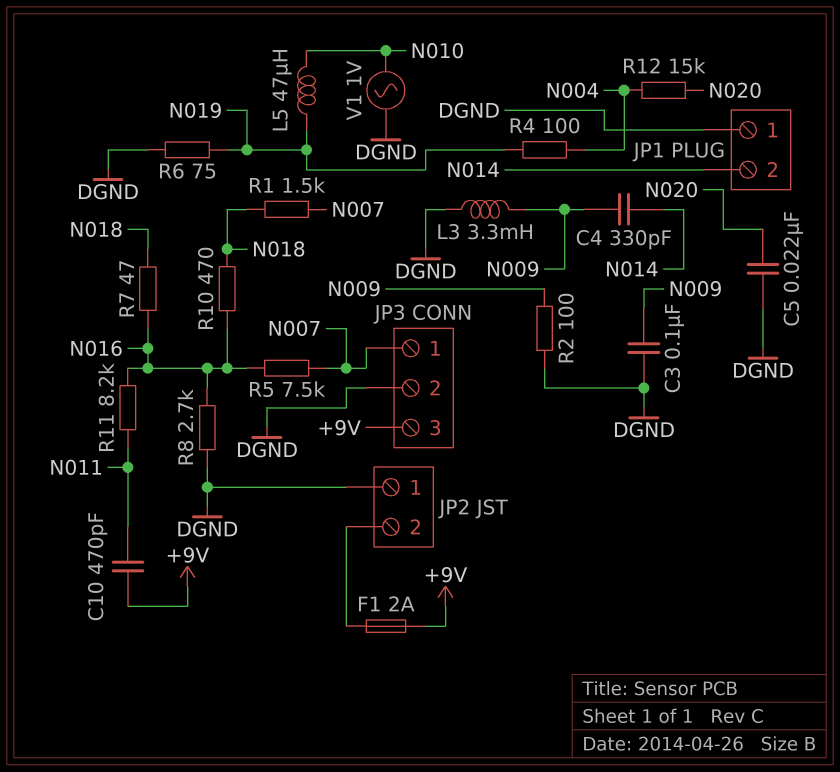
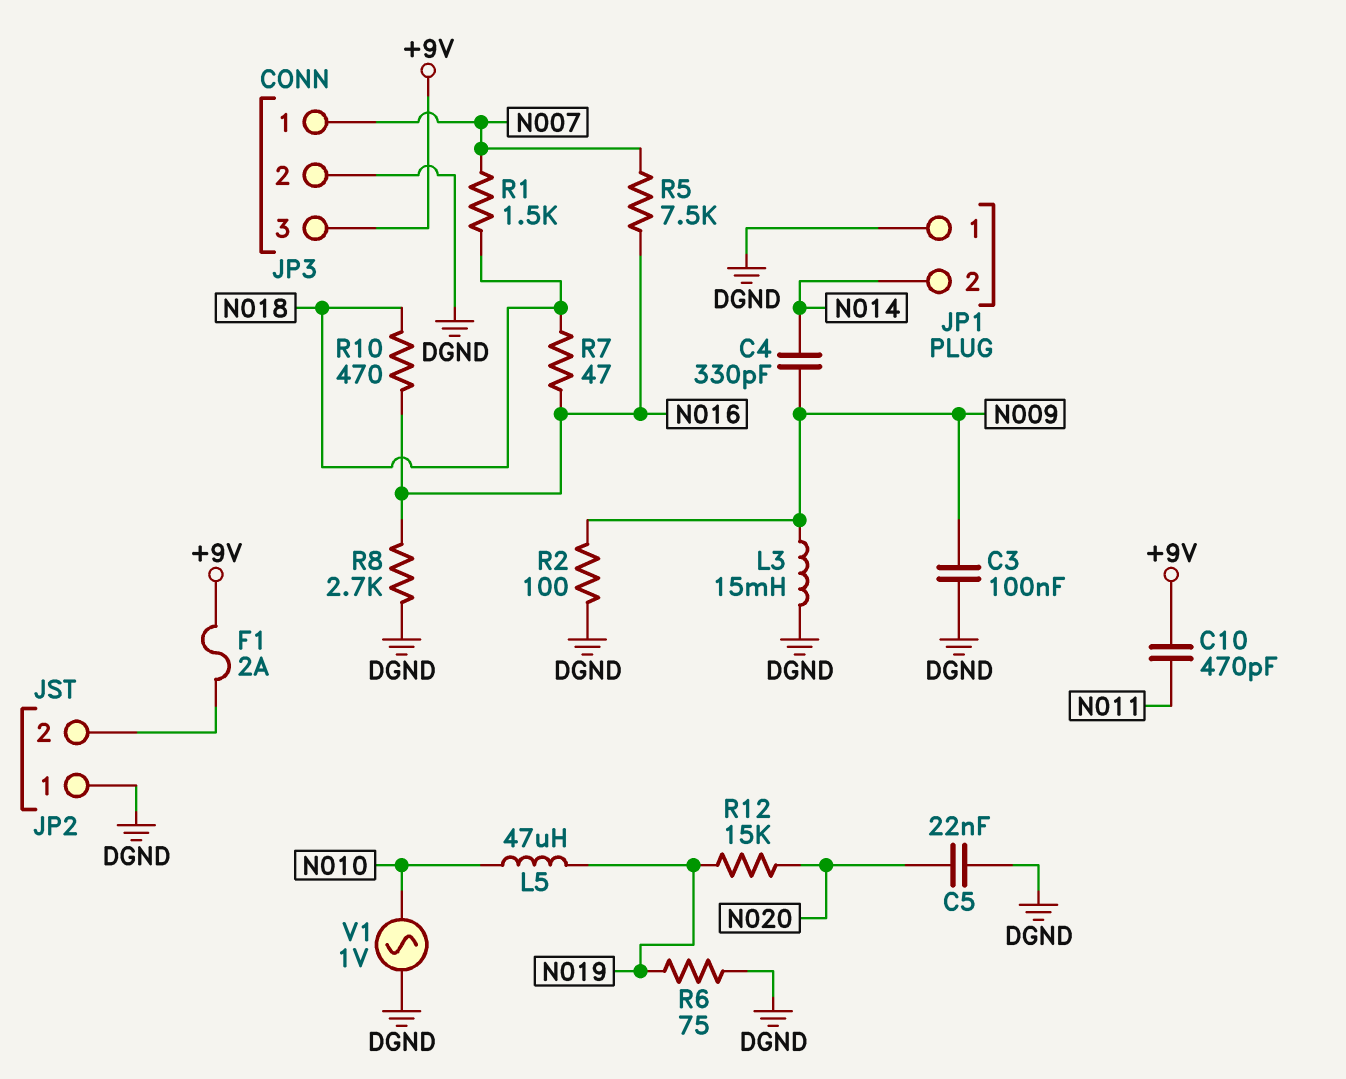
L3: 3.3mH (DGND, N009) -> 15mH (DGND, N009)
R4: 100 (N004, N019) -> none
R11: 8.2k (N011, N016) -> none
R12: 15k (N004, N020) -> 15k (N019, N020)

